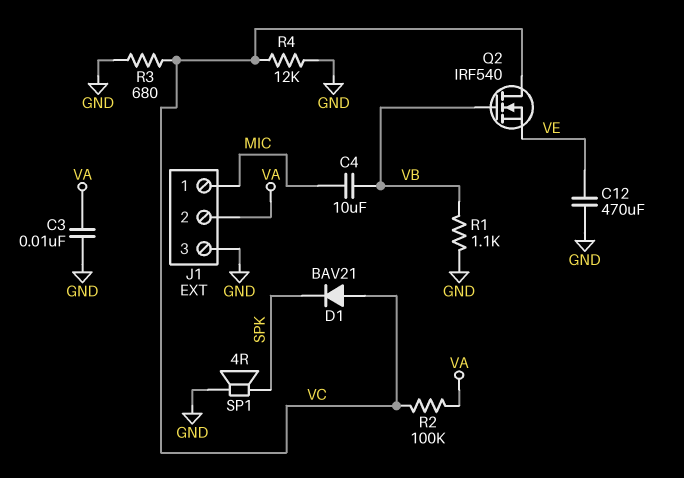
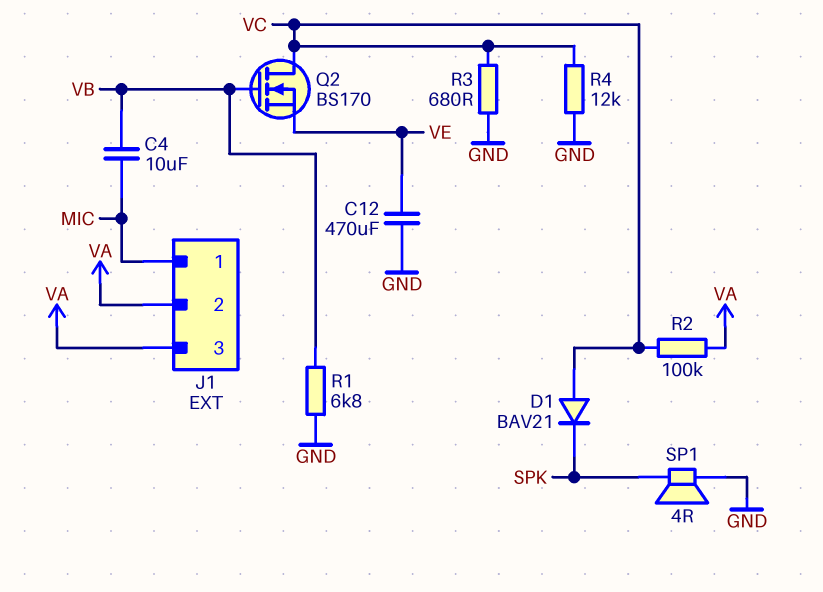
C3: 10nF (GND, VA) -> none
J1 pin 3: GND -> VA
Q2: NMOS IRF540 (G VB, D VC, S VE) -> NMOS BS170 (G VB, D VC, S VE)
R1: 1.1k (GND, VB) -> 6.8k (GND, VB)

